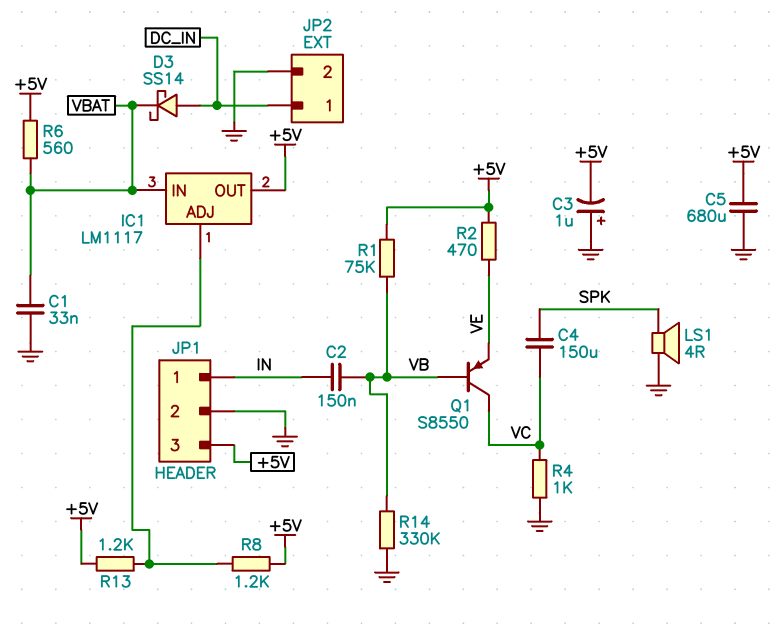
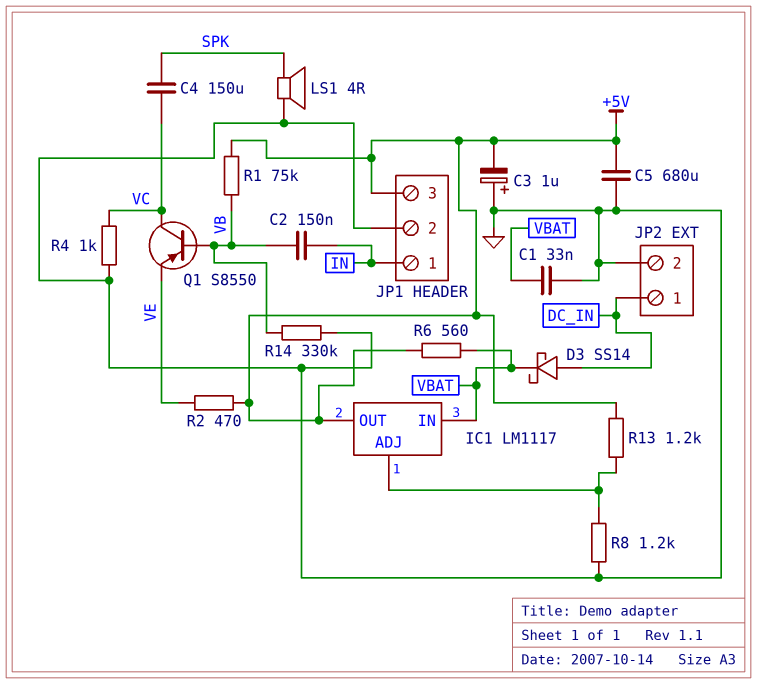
R8: 1.2k (+5V, IC1/ADJ) -> 1.2k (GND, IC1/ADJ)

